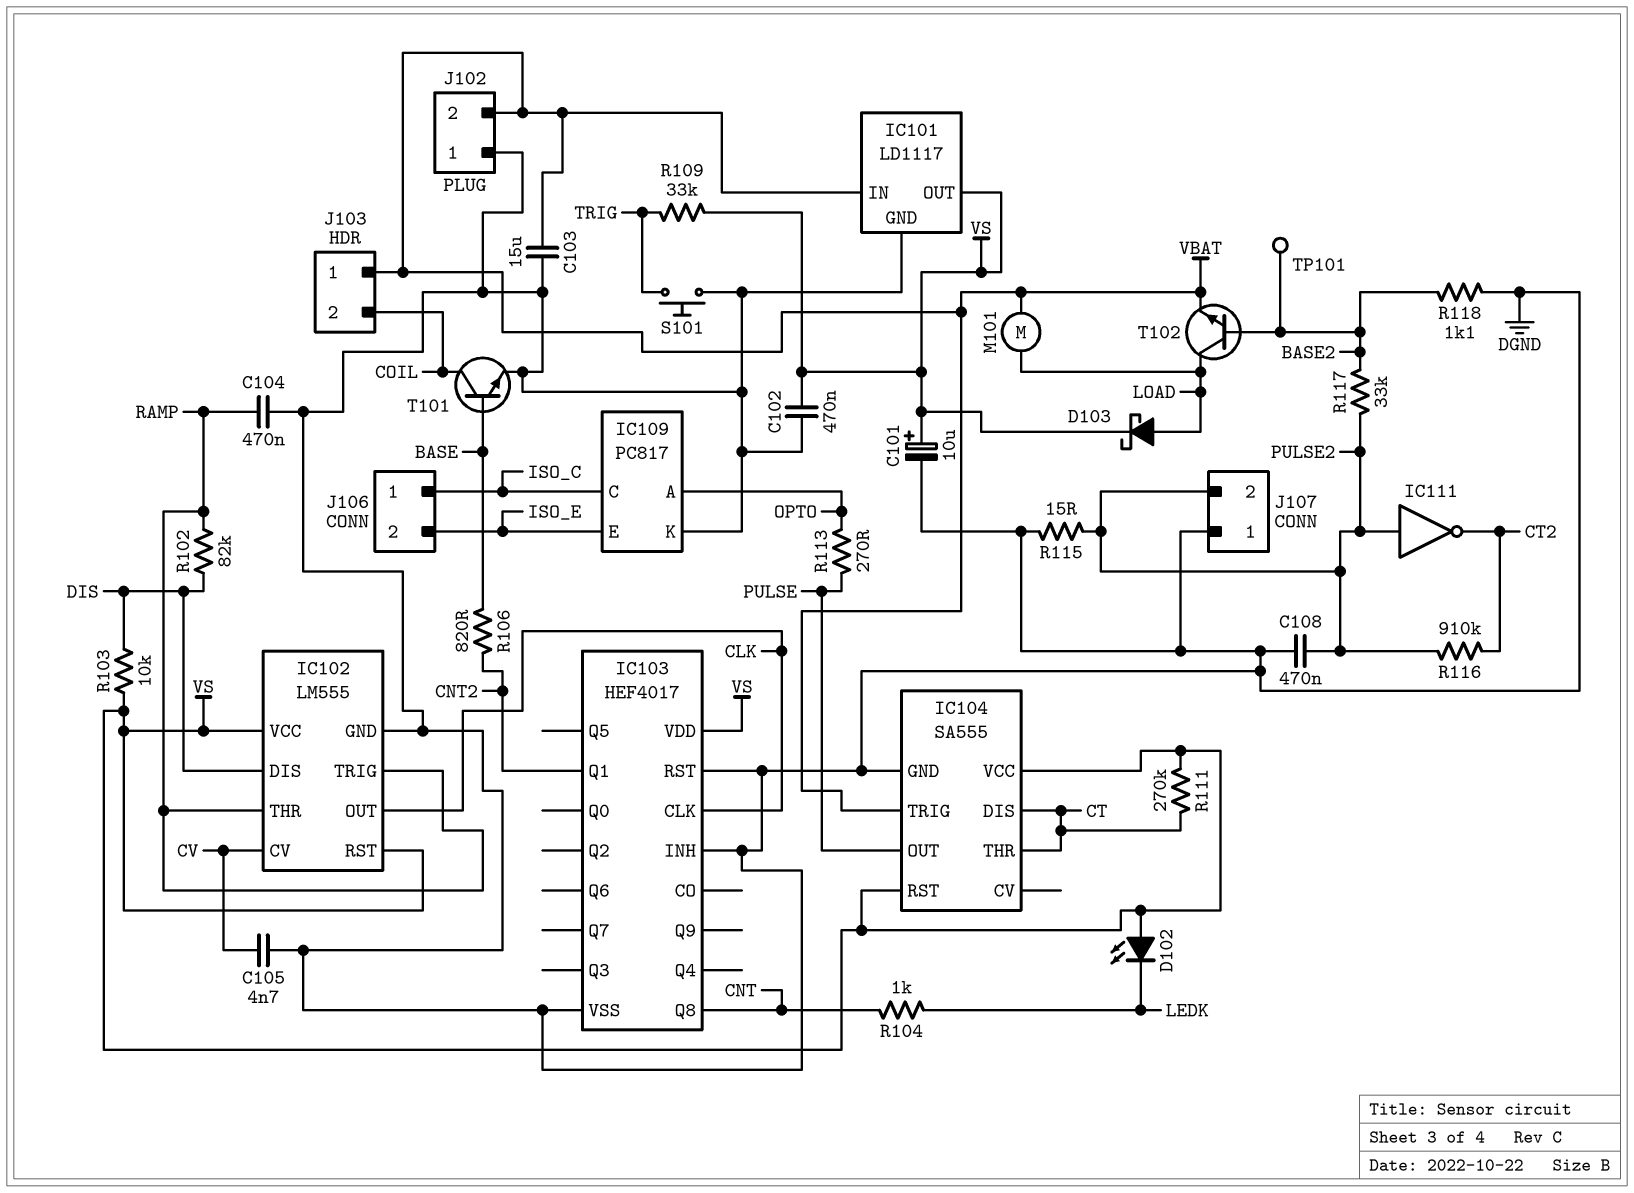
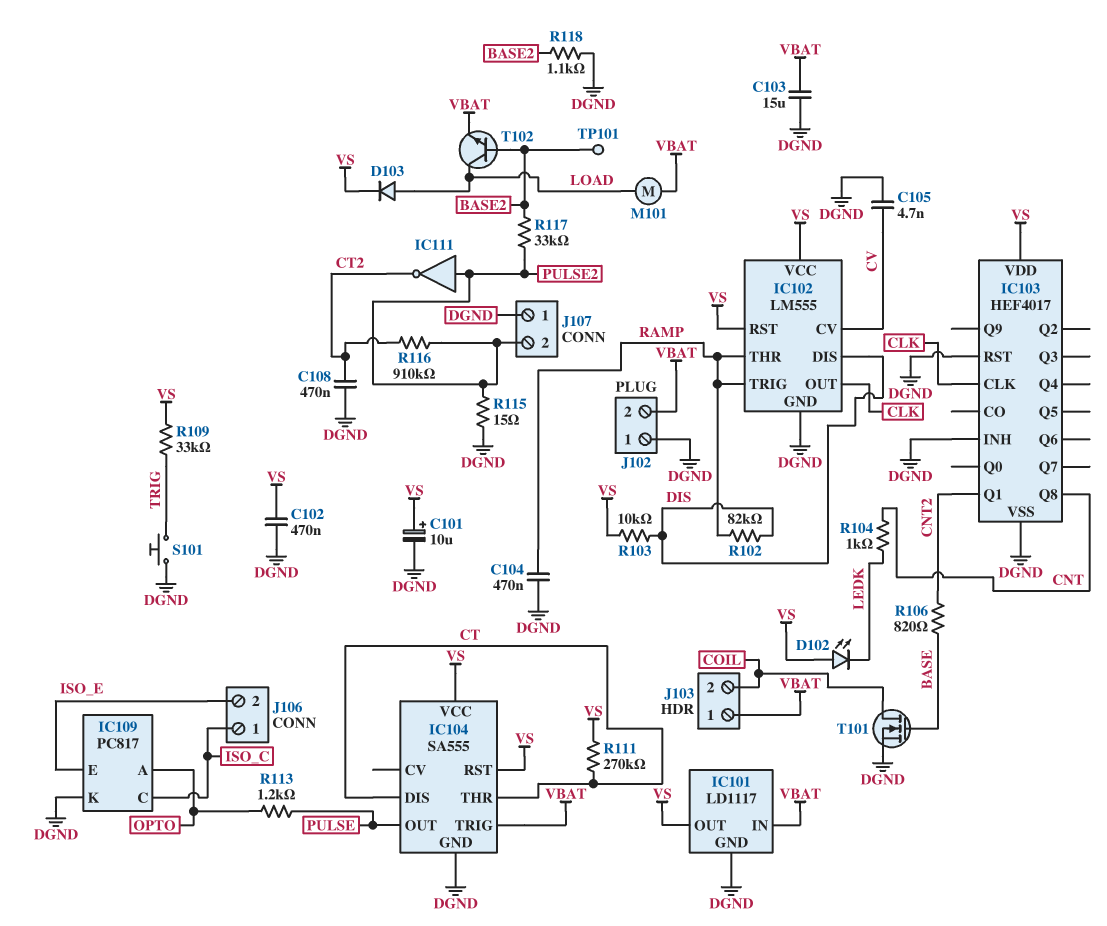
C108: 470nF (DGND, PULSE2) -> 470nF (CT2, DGND)
D103: schottky (A LOAD, K VS) -> diode (A LOAD, K VS)
R113: 270 (OPTO, PULSE) -> 1.2k (OPTO, PULSE)
T101: NPN (B BASE, C COIL, E DGND) -> NMOS (G BASE, D COIL, S DGND)

